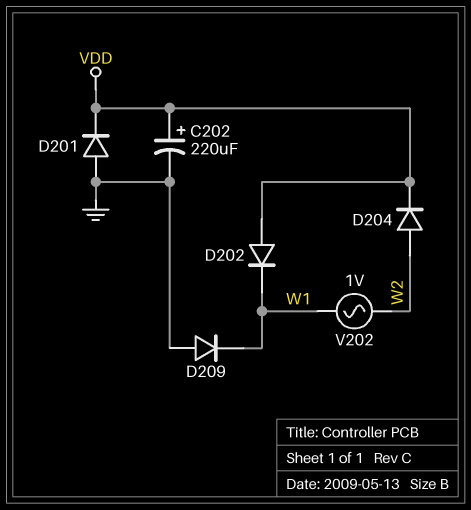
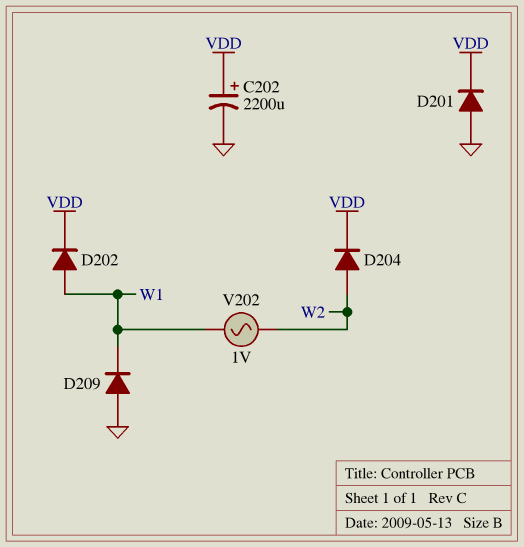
C202: 220uF (plus VDD, minus GND) -> 2200uF (plus VDD, minus GND)
D202: diode (A VDD, K W1) -> diode (A W1, K VDD)

